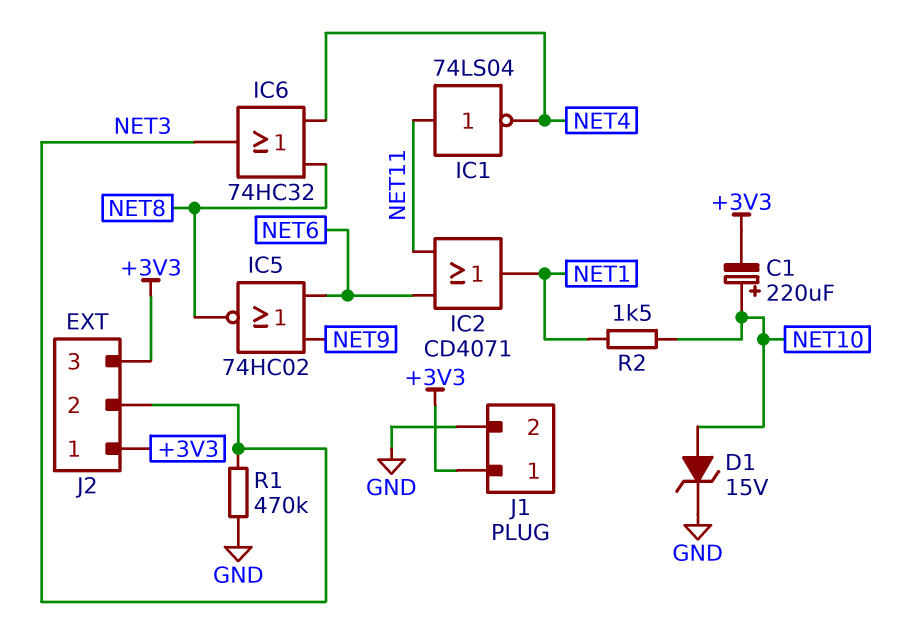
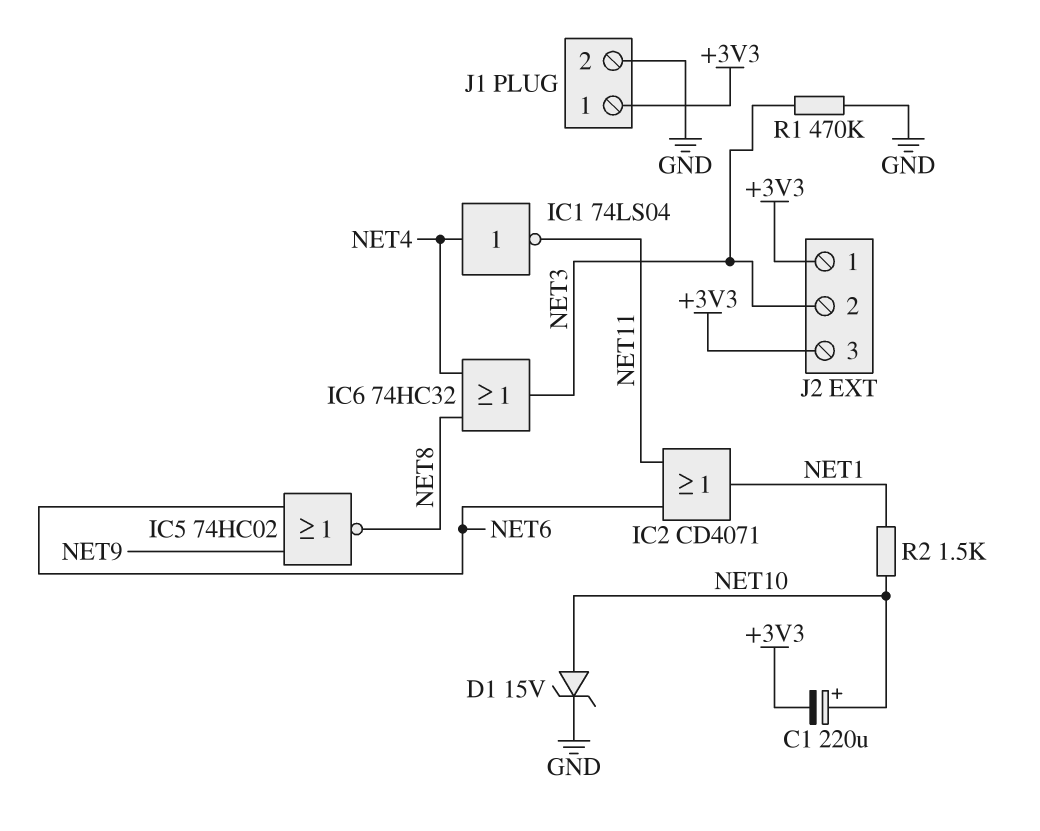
IC1: NOT 74LS04 (in NET11, out NET4) -> NOT 74LS04 (in NET4, out NET11)

